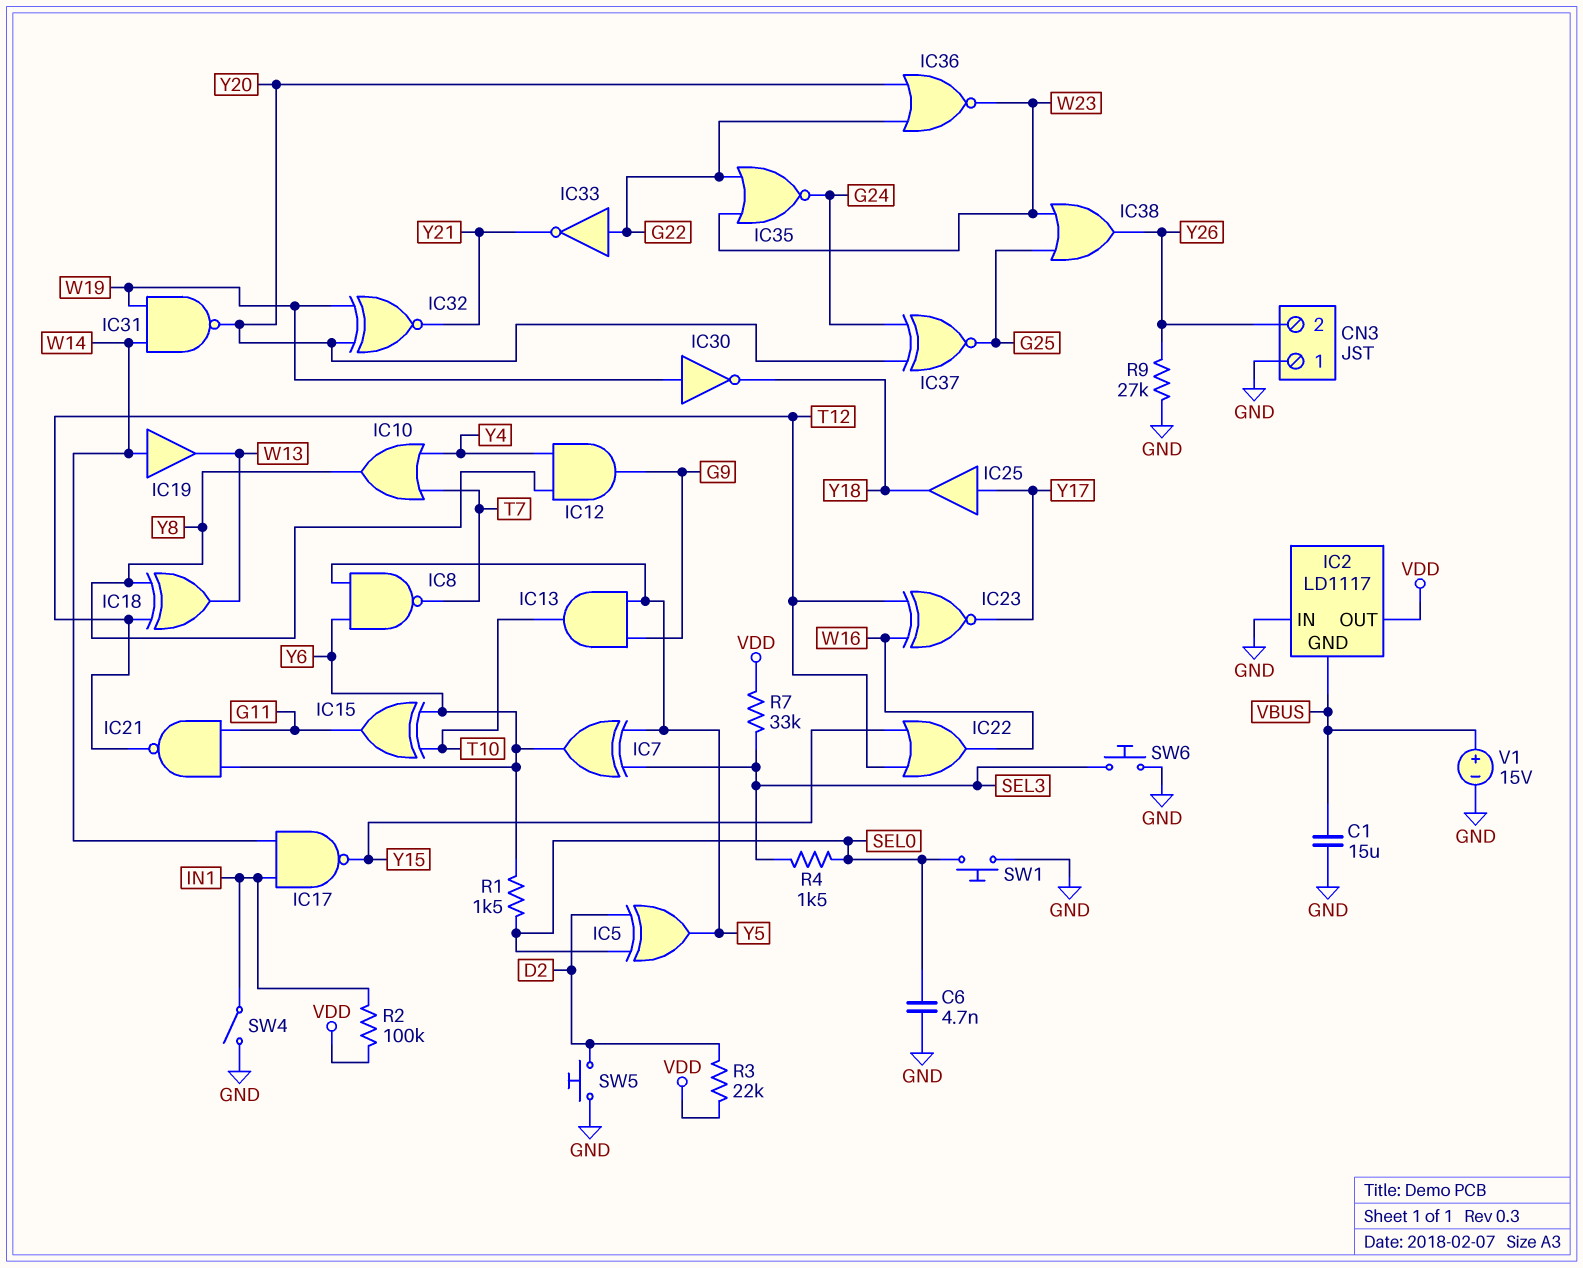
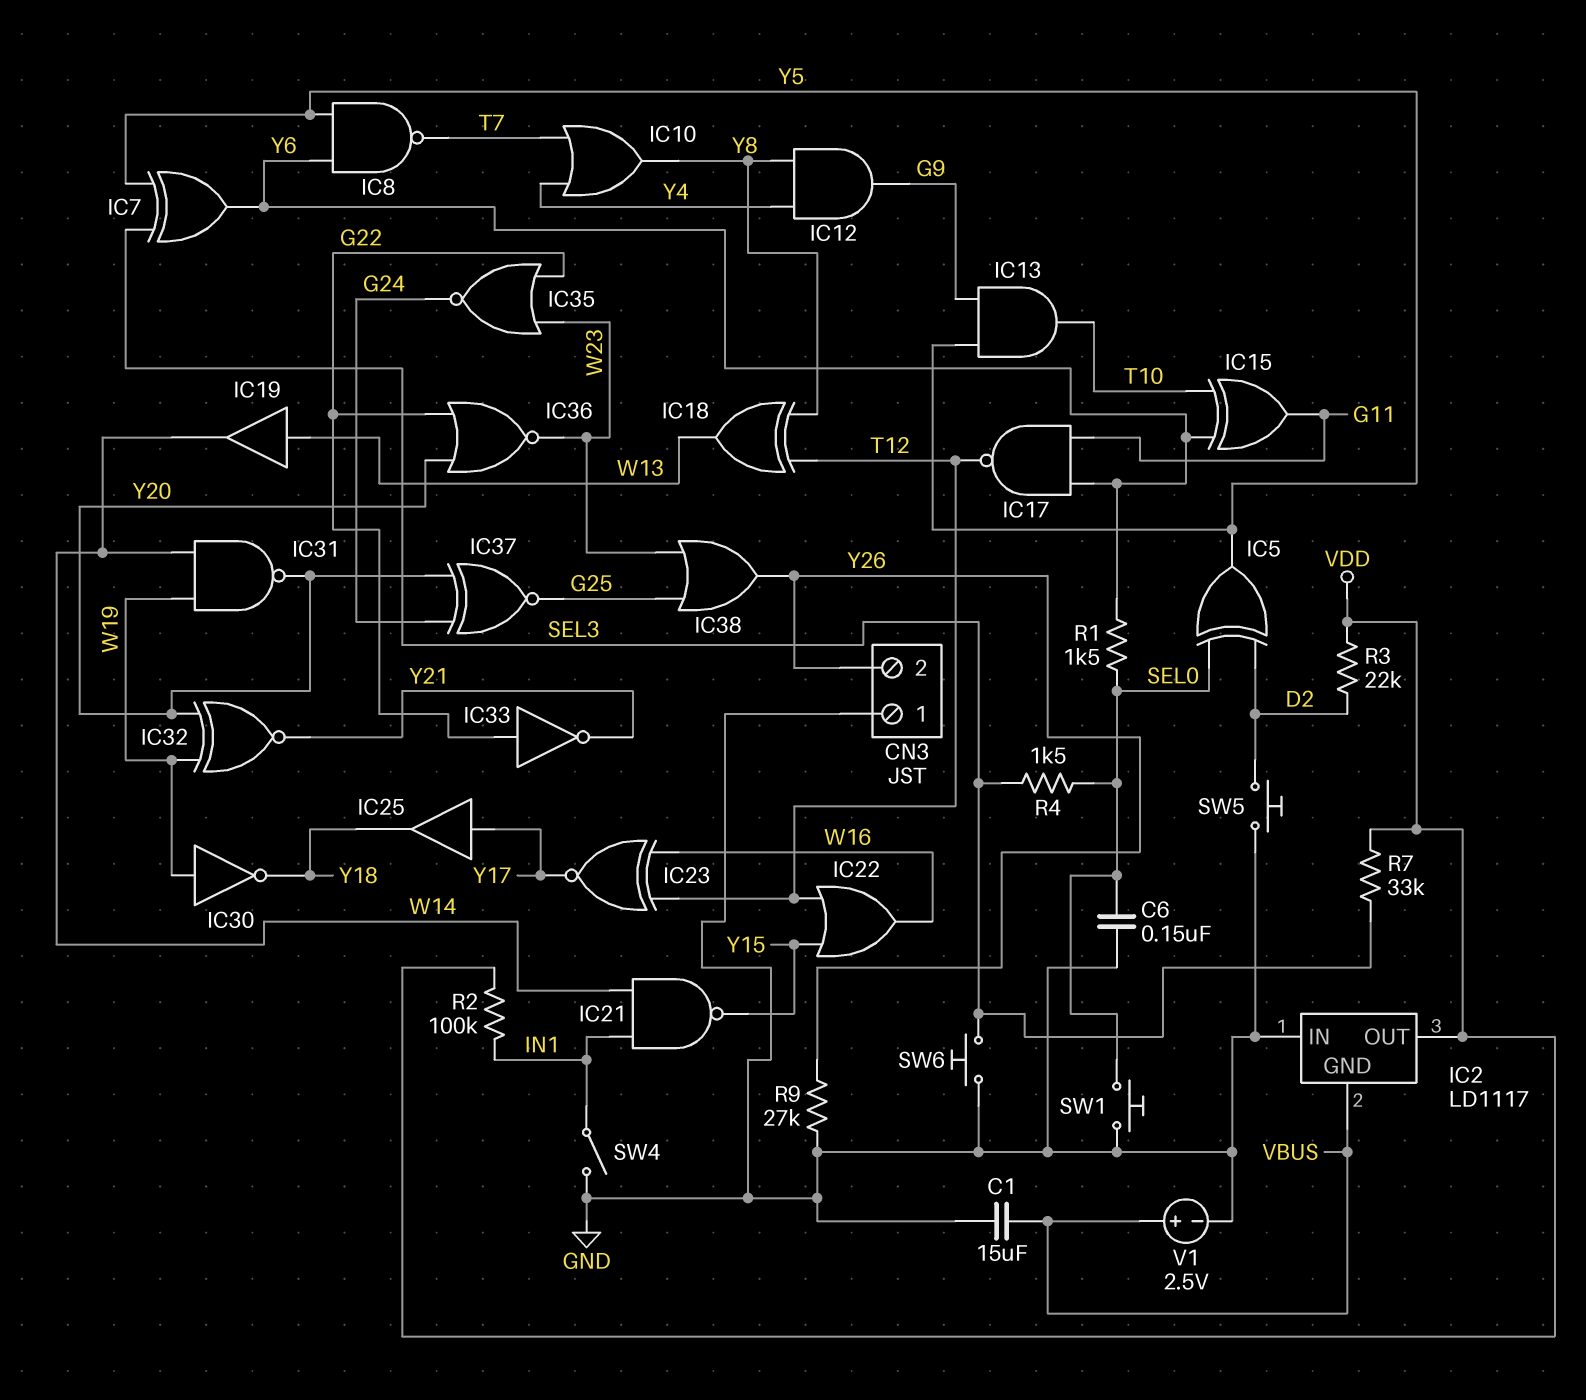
C6: 4.7nF (GND, SEL0) -> 150nF (GND, SEL0)
IC17: NAND (in IN1, in W14, out Y15) -> NAND (in G11, in Y6, out T12)
IC19: buffer (in W14, out W13) -> buffer (in W13, out W14)
IC21: NAND (in G11, in Y6, out T12) -> NAND (in IN1, in W14, out Y15)
V1: 15V (plus VBUS, minus GND) -> 2.5V (plus VBUS, minus GND)

